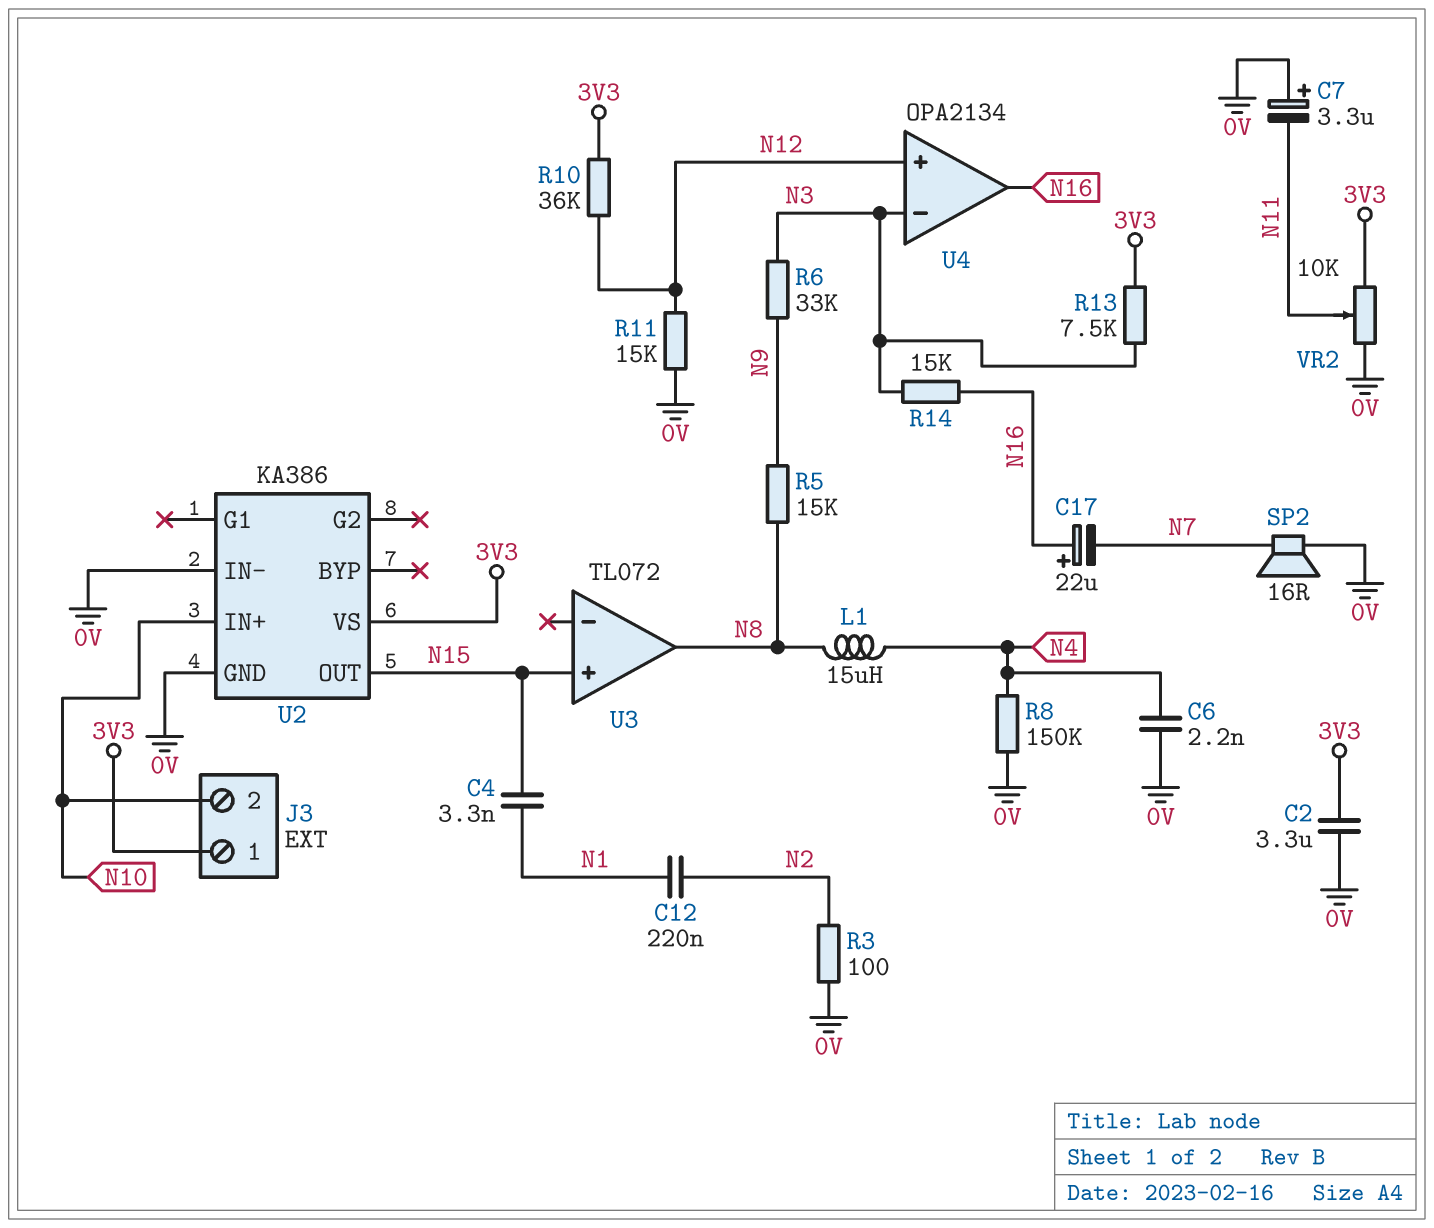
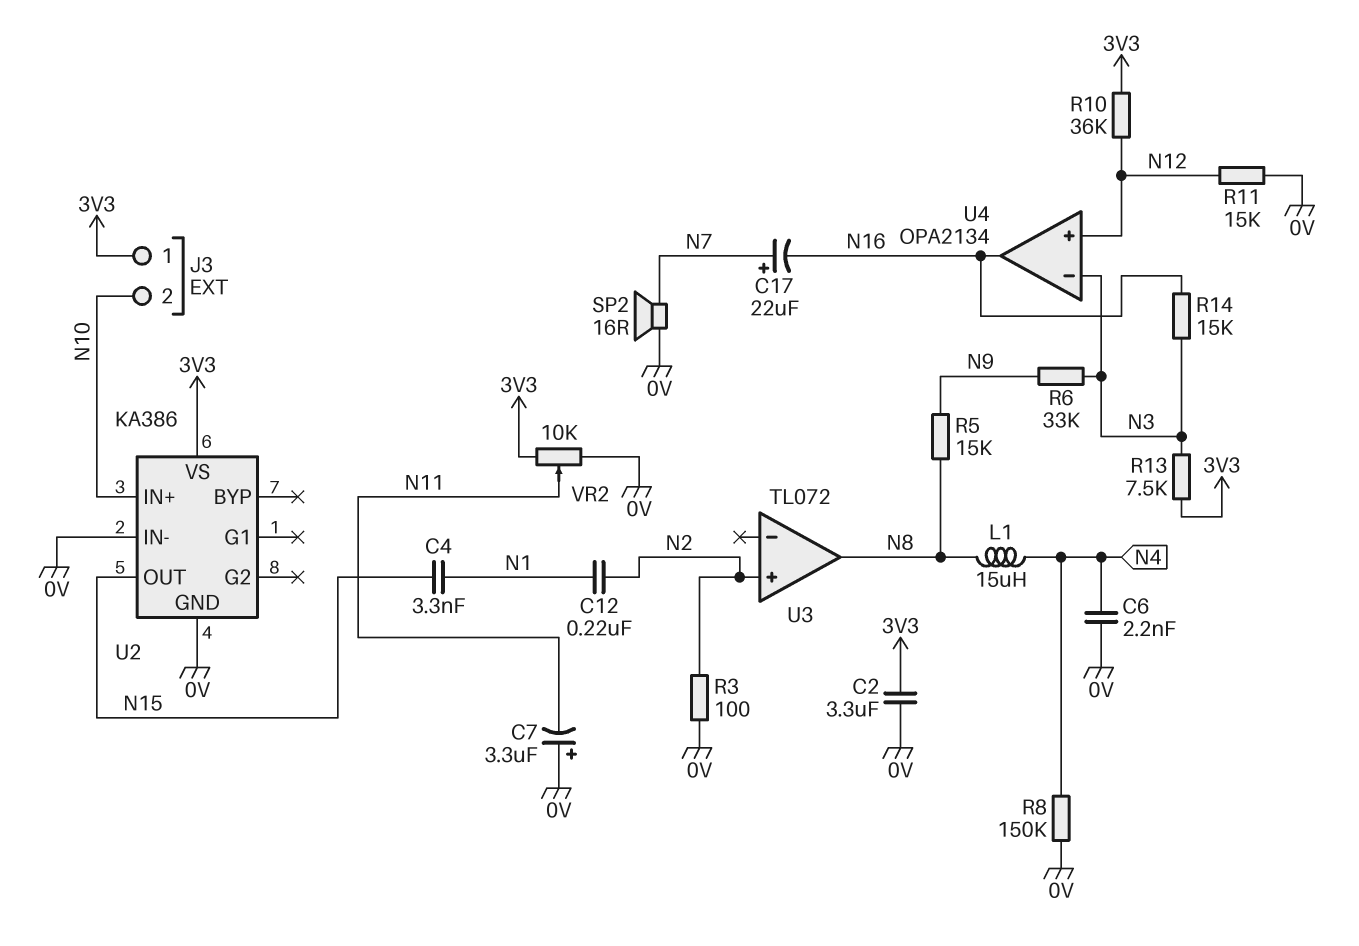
C17: 22uF (plus N16, minus N7) -> 22uF (plus N7, minus N16)
U3 pin in+: N15 -> N2

